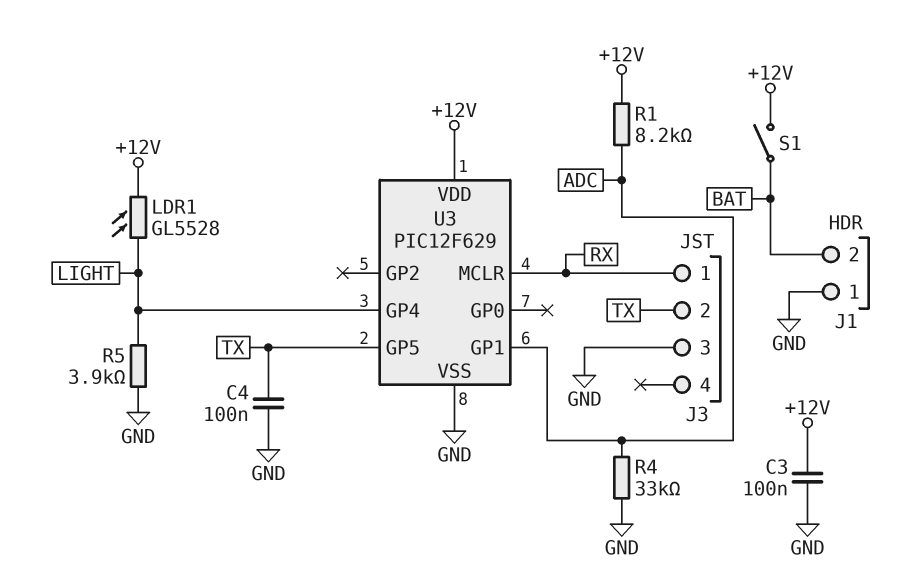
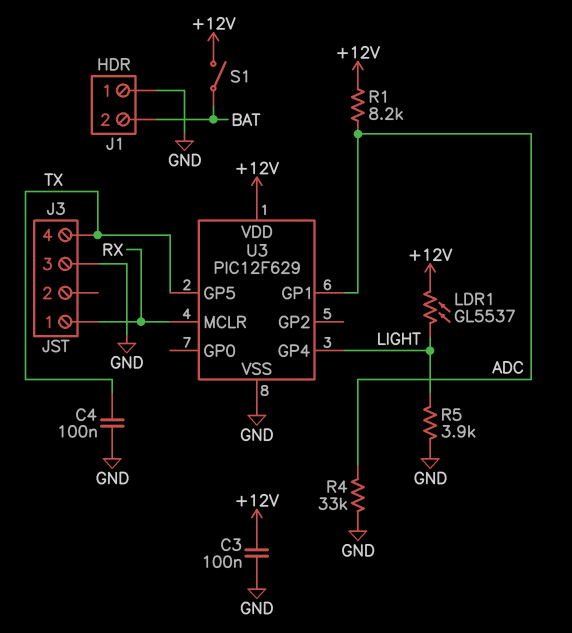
J3 pin 2: TX -> none
J3 pin 4: none -> TX
LDR1: GL5528 (+12V, LIGHT) -> GL5537 (+12V, LIGHT)

